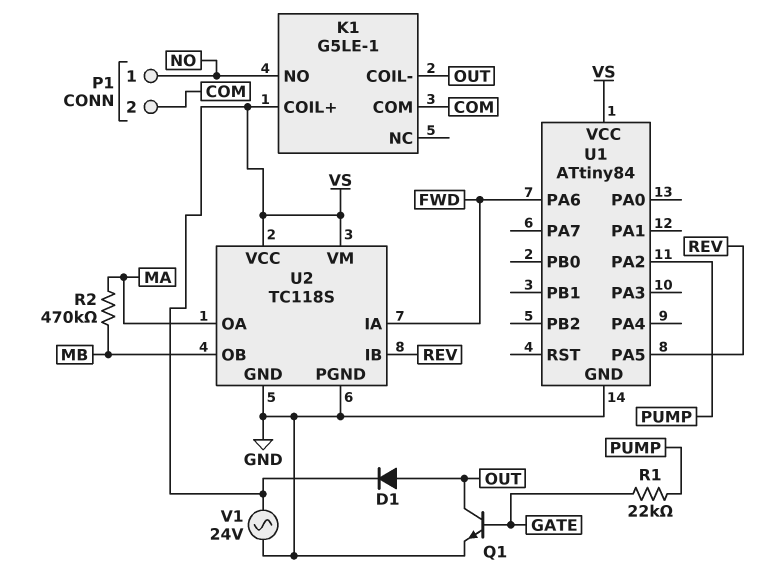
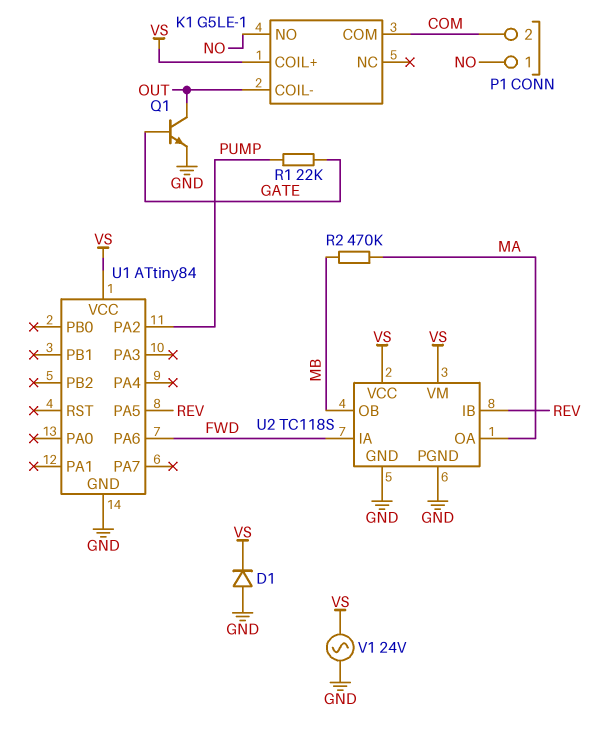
D1: diode (A OUT, K VS) -> diode (A GND, K VS)

